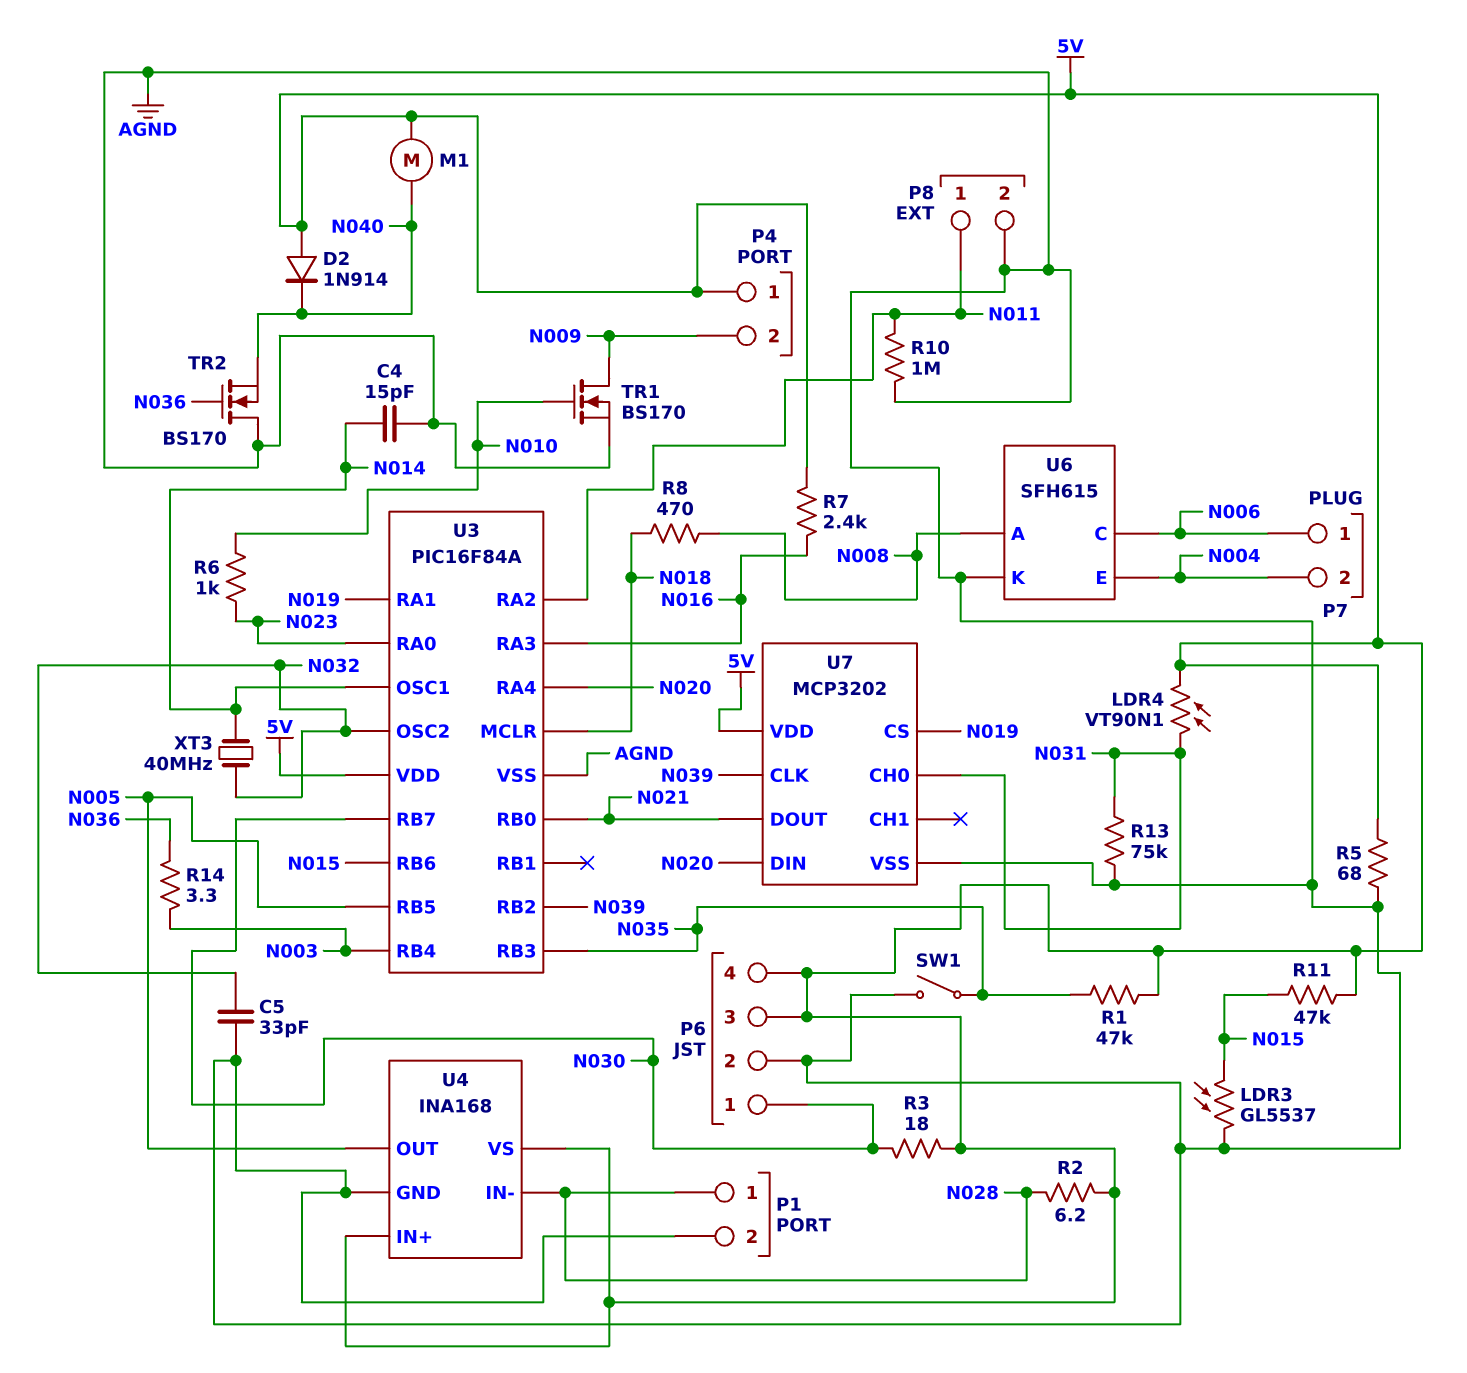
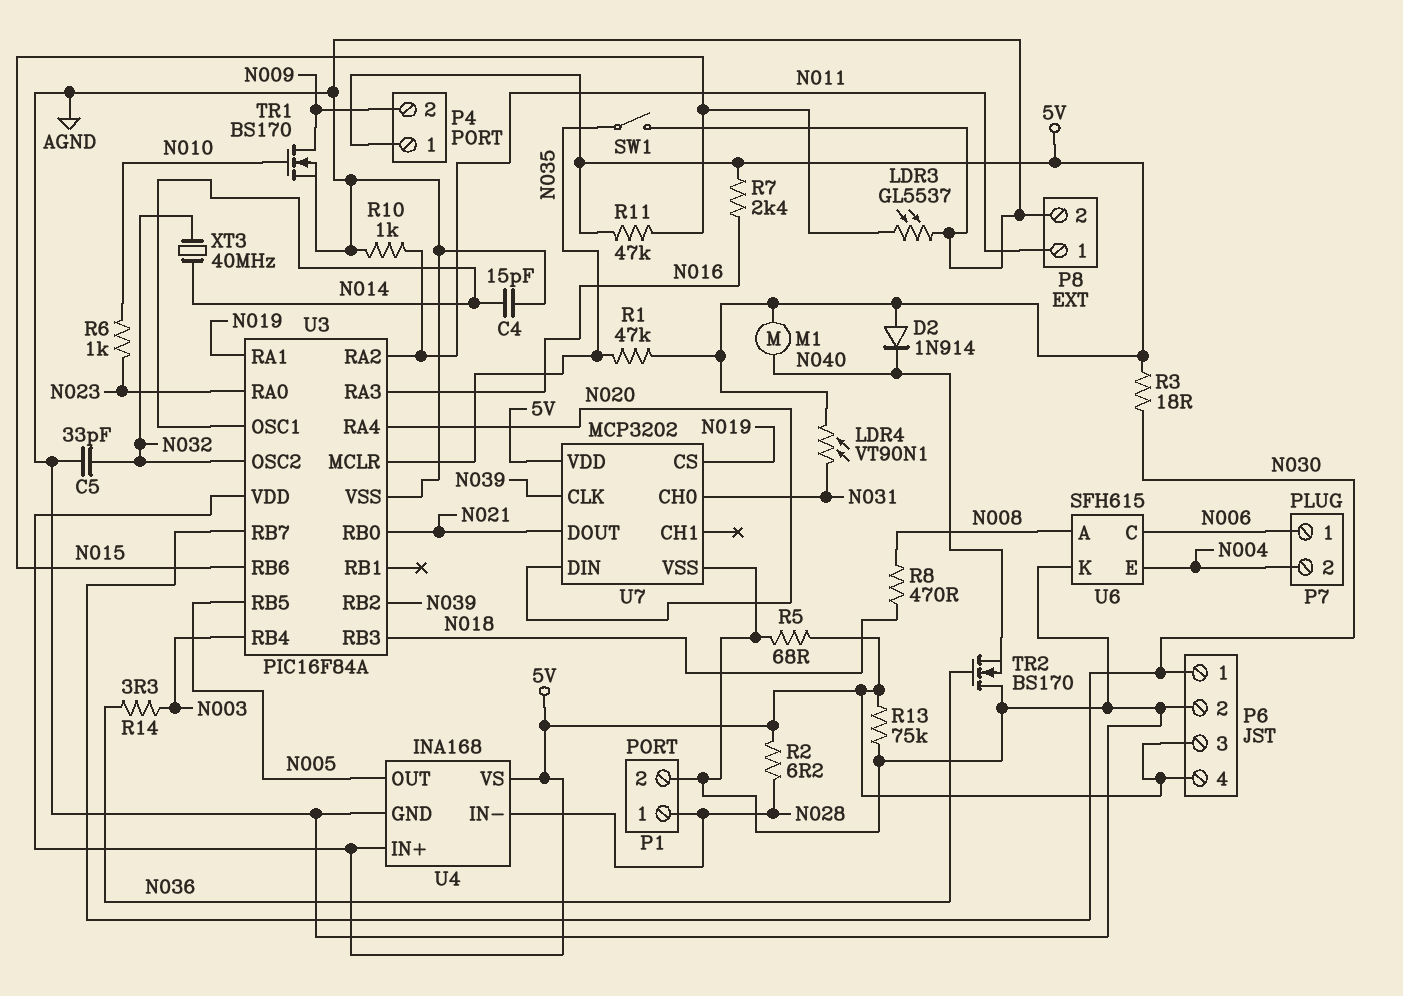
R10: 1M (AGND, N011) -> 1k (AGND, N011)
R13: 75k (AGND, N031) -> 75k (5V, AGND)
U3 pin MCLR: N018 -> N035
U3 pin RB3: N035 -> N018

